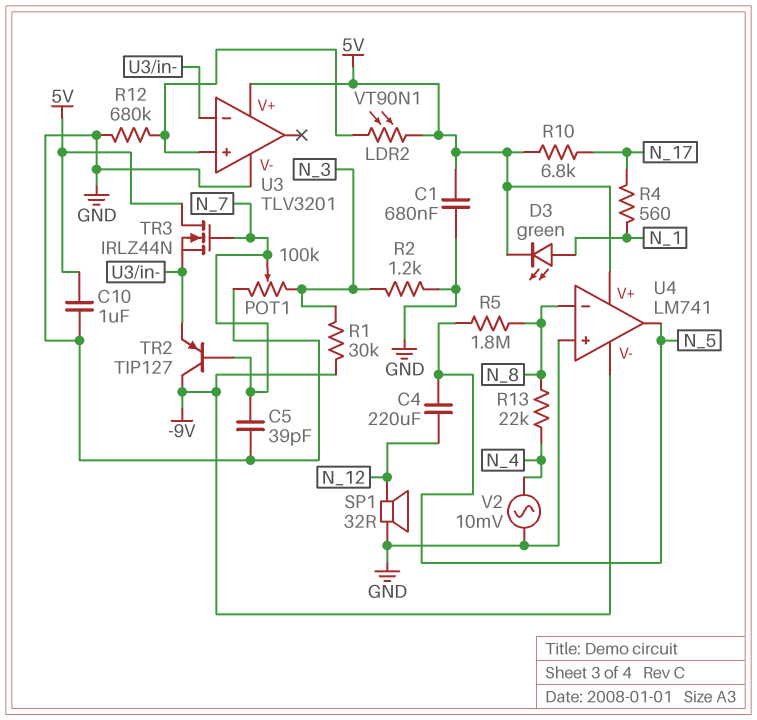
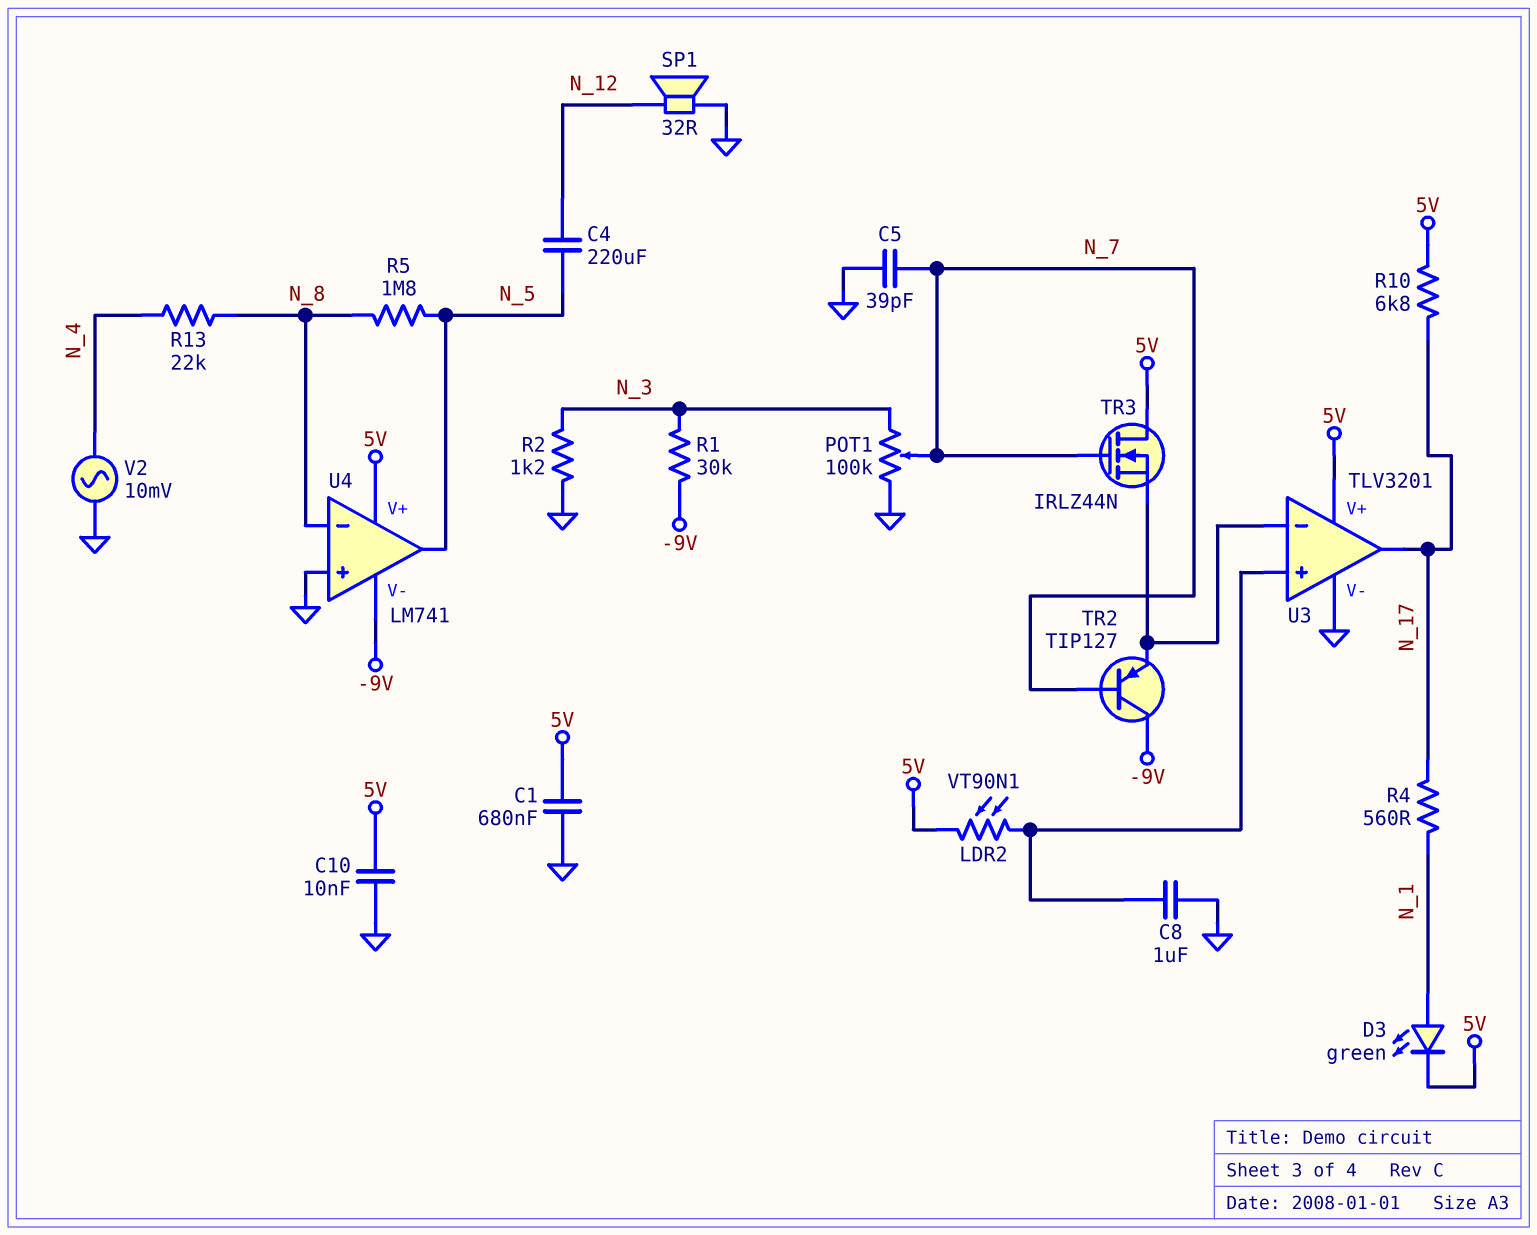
C8: none -> 1uF (GND, U3/in+)
C10: 1uF (5V, GND) -> 10nF (5V, GND)
R12: 680k (GND, U3/in+) -> none
U3 pin out: none -> N_17

